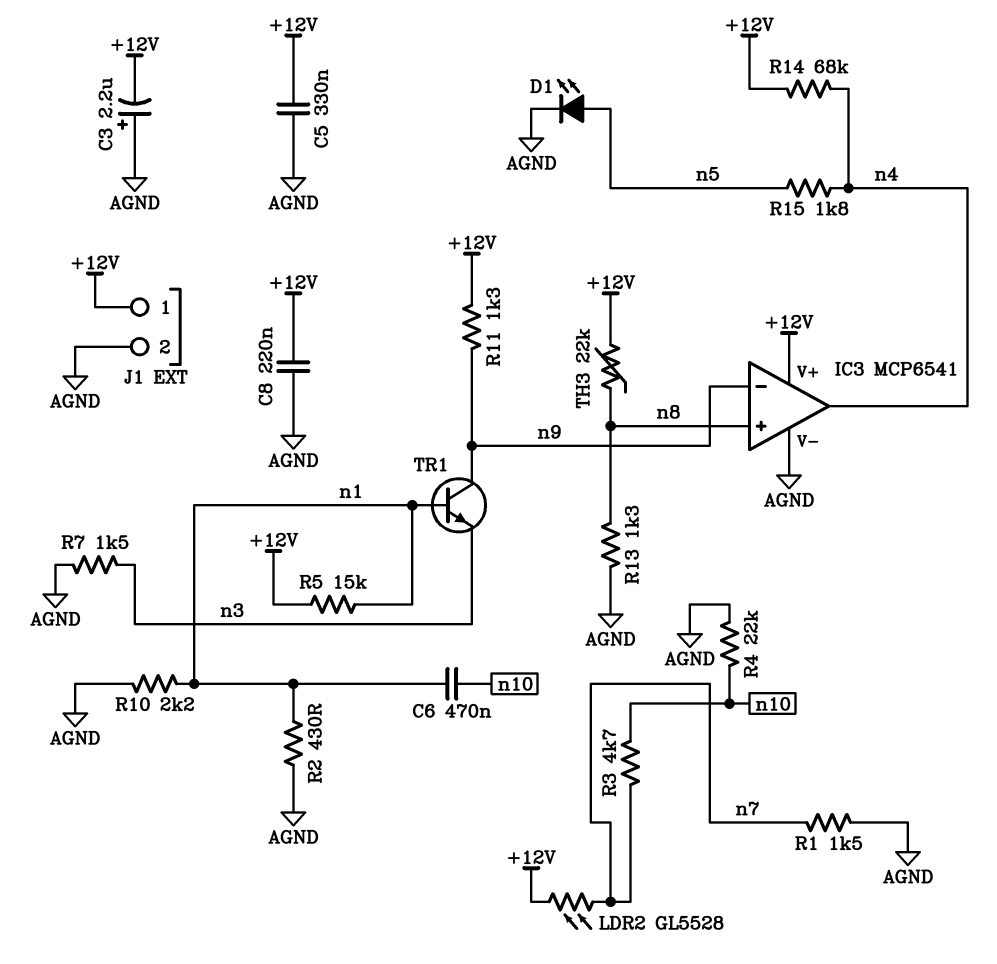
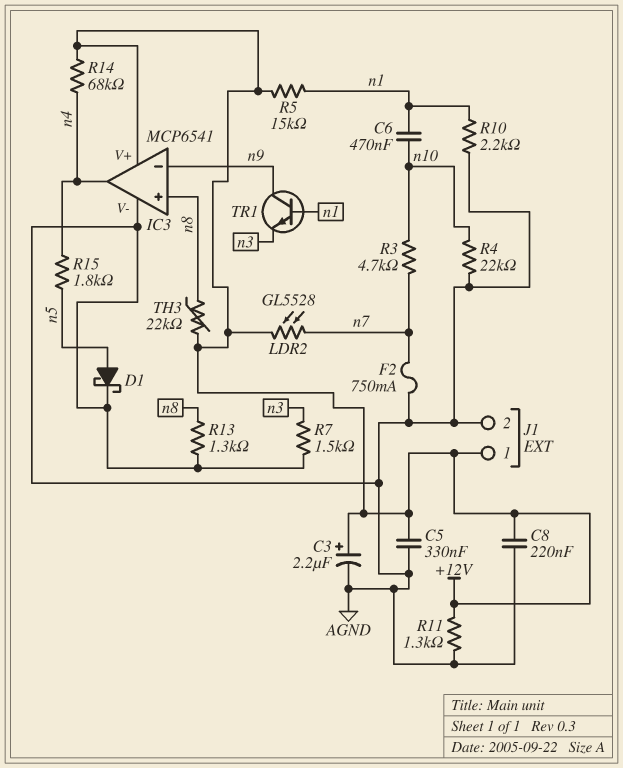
C3: 2.2uF (plus AGND, minus +12V) -> 2.2uF (plus +12V, minus AGND)
D1: LED (A n5, K AGND) -> schottky (A n5, K AGND)
F2: none -> 750mA (AGND, n7)
R1: 1.5k (AGND, n7) -> none
R2: 430 (AGND, n1) -> none
R11: 1.3k (+12V, n9) -> 1.3k (+12V, AGND)

